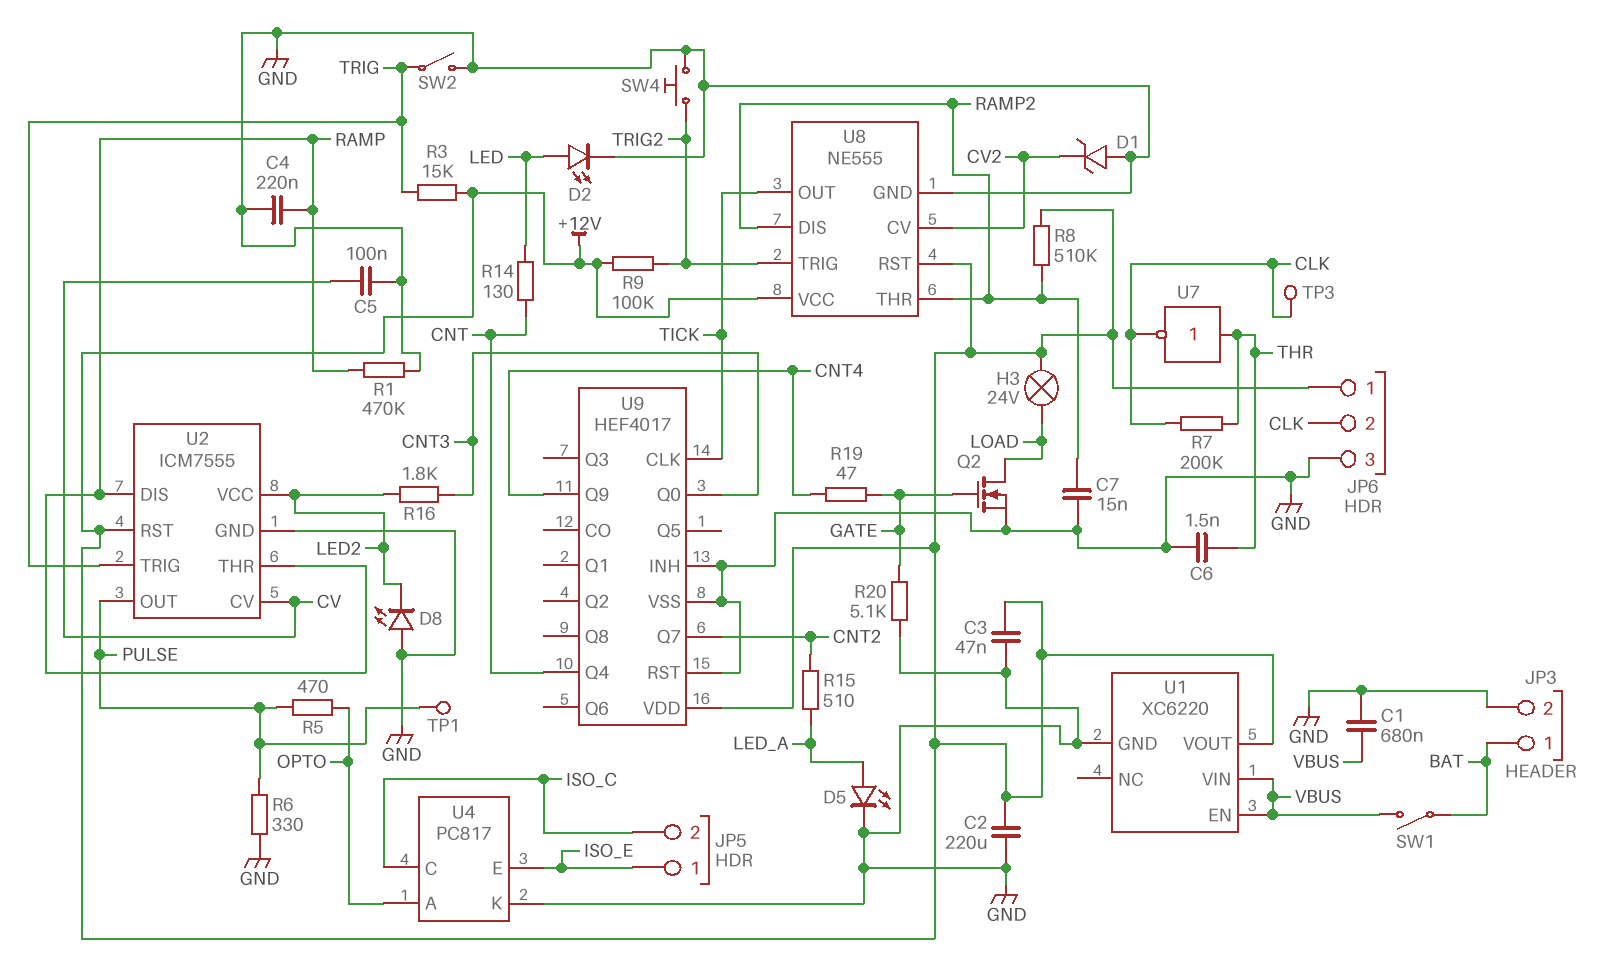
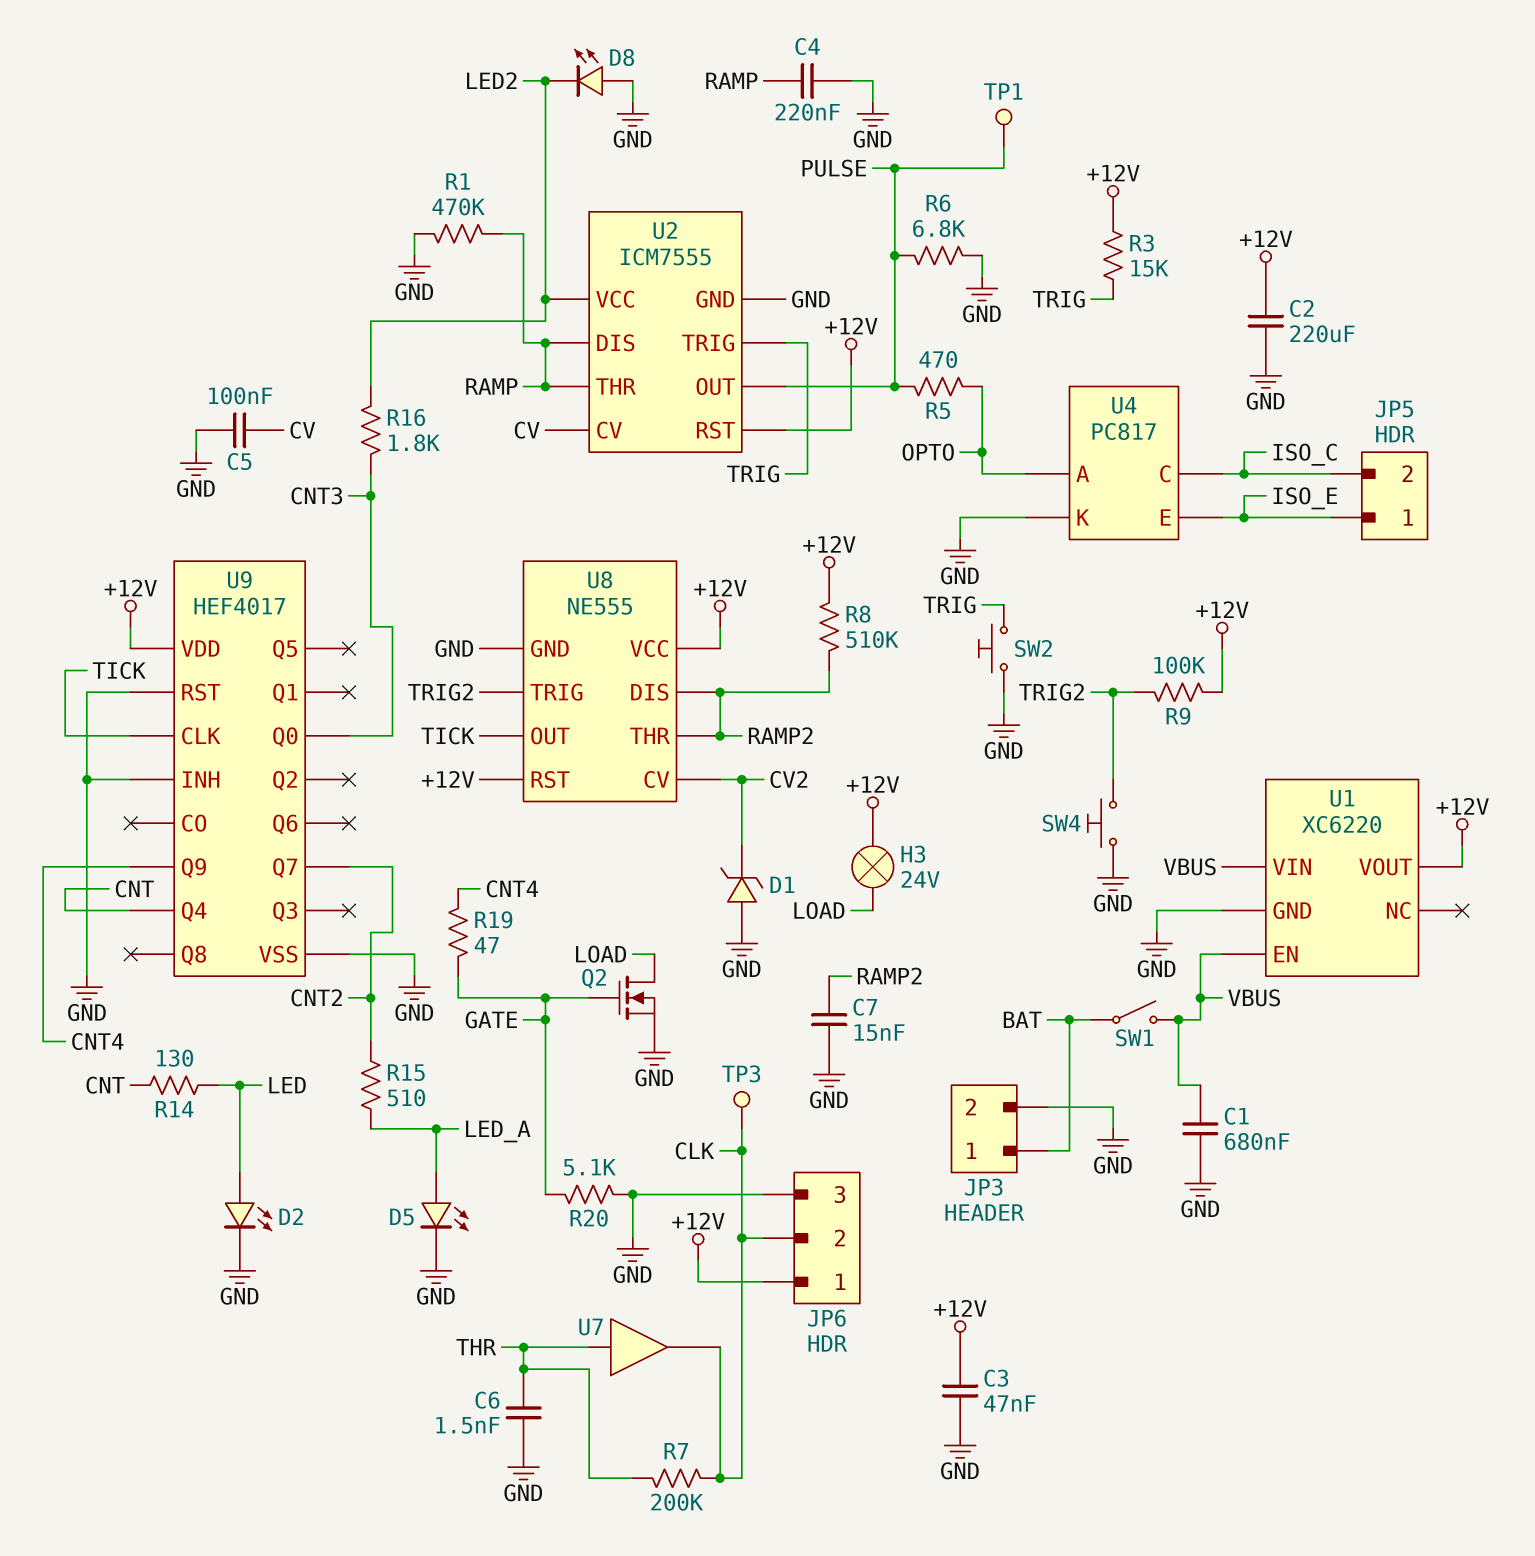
R6: 330 (GND, PULSE) -> 6.8k (GND, PULSE)
SW2: switch (GND, TRIG) -> button (GND, TRIG)
U7: NOT (in THR, out CLK) -> buffer (in THR, out CLK)

